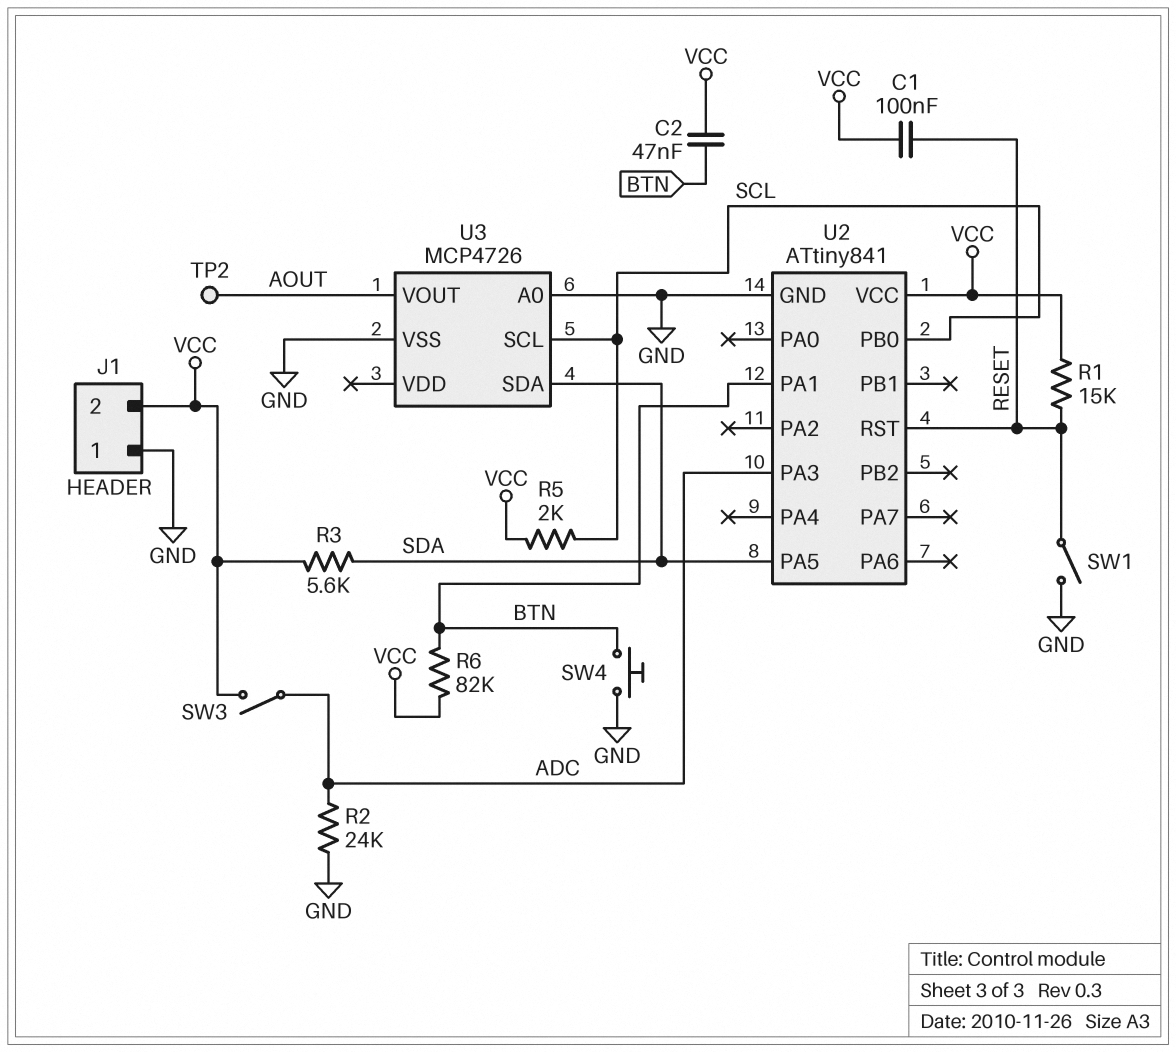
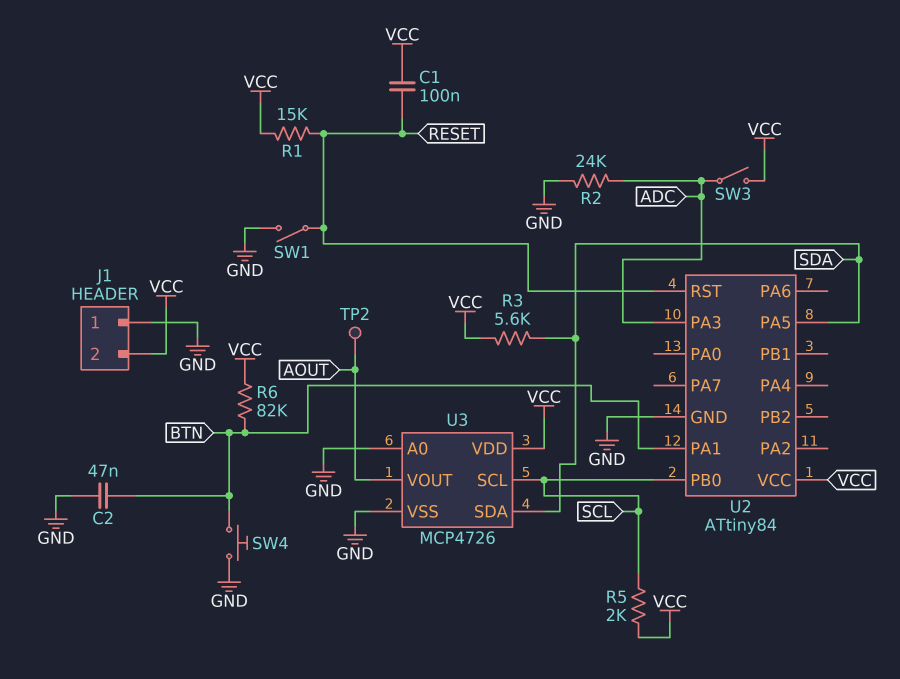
C2: 47nF (BTN, VCC) -> 47nF (BTN, GND)
U2: ATtiny841 -> ATtiny84
U3 pin VDD: none -> VCC

